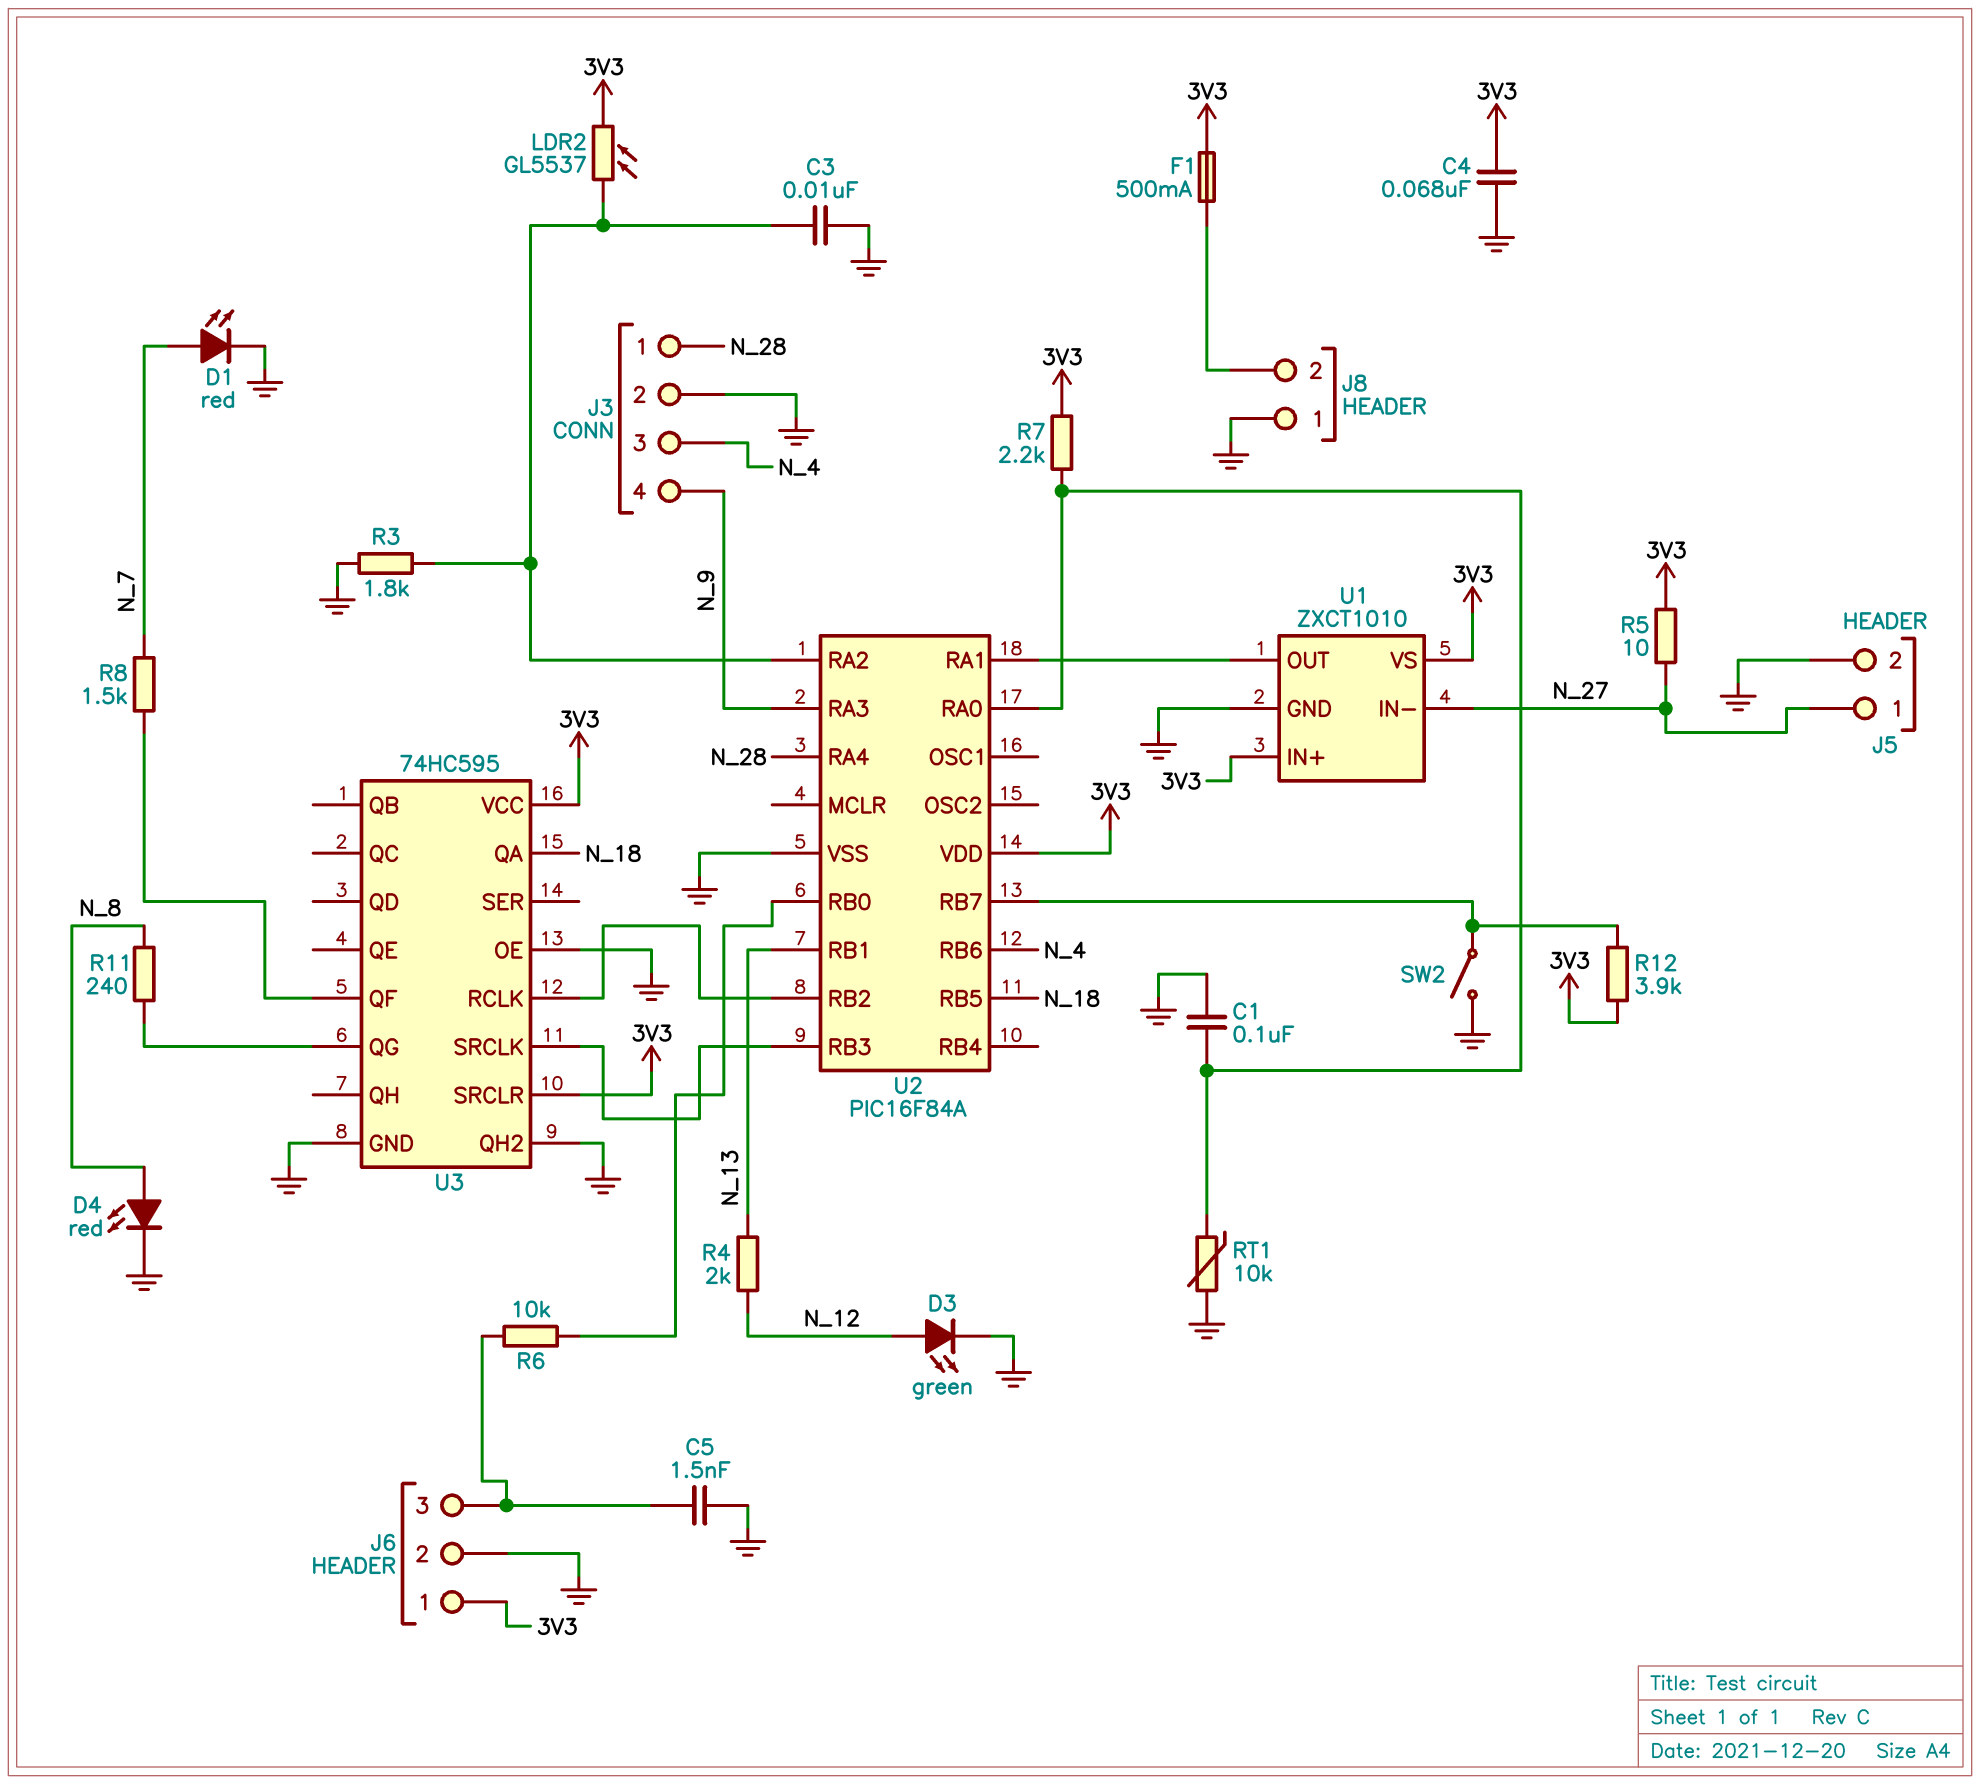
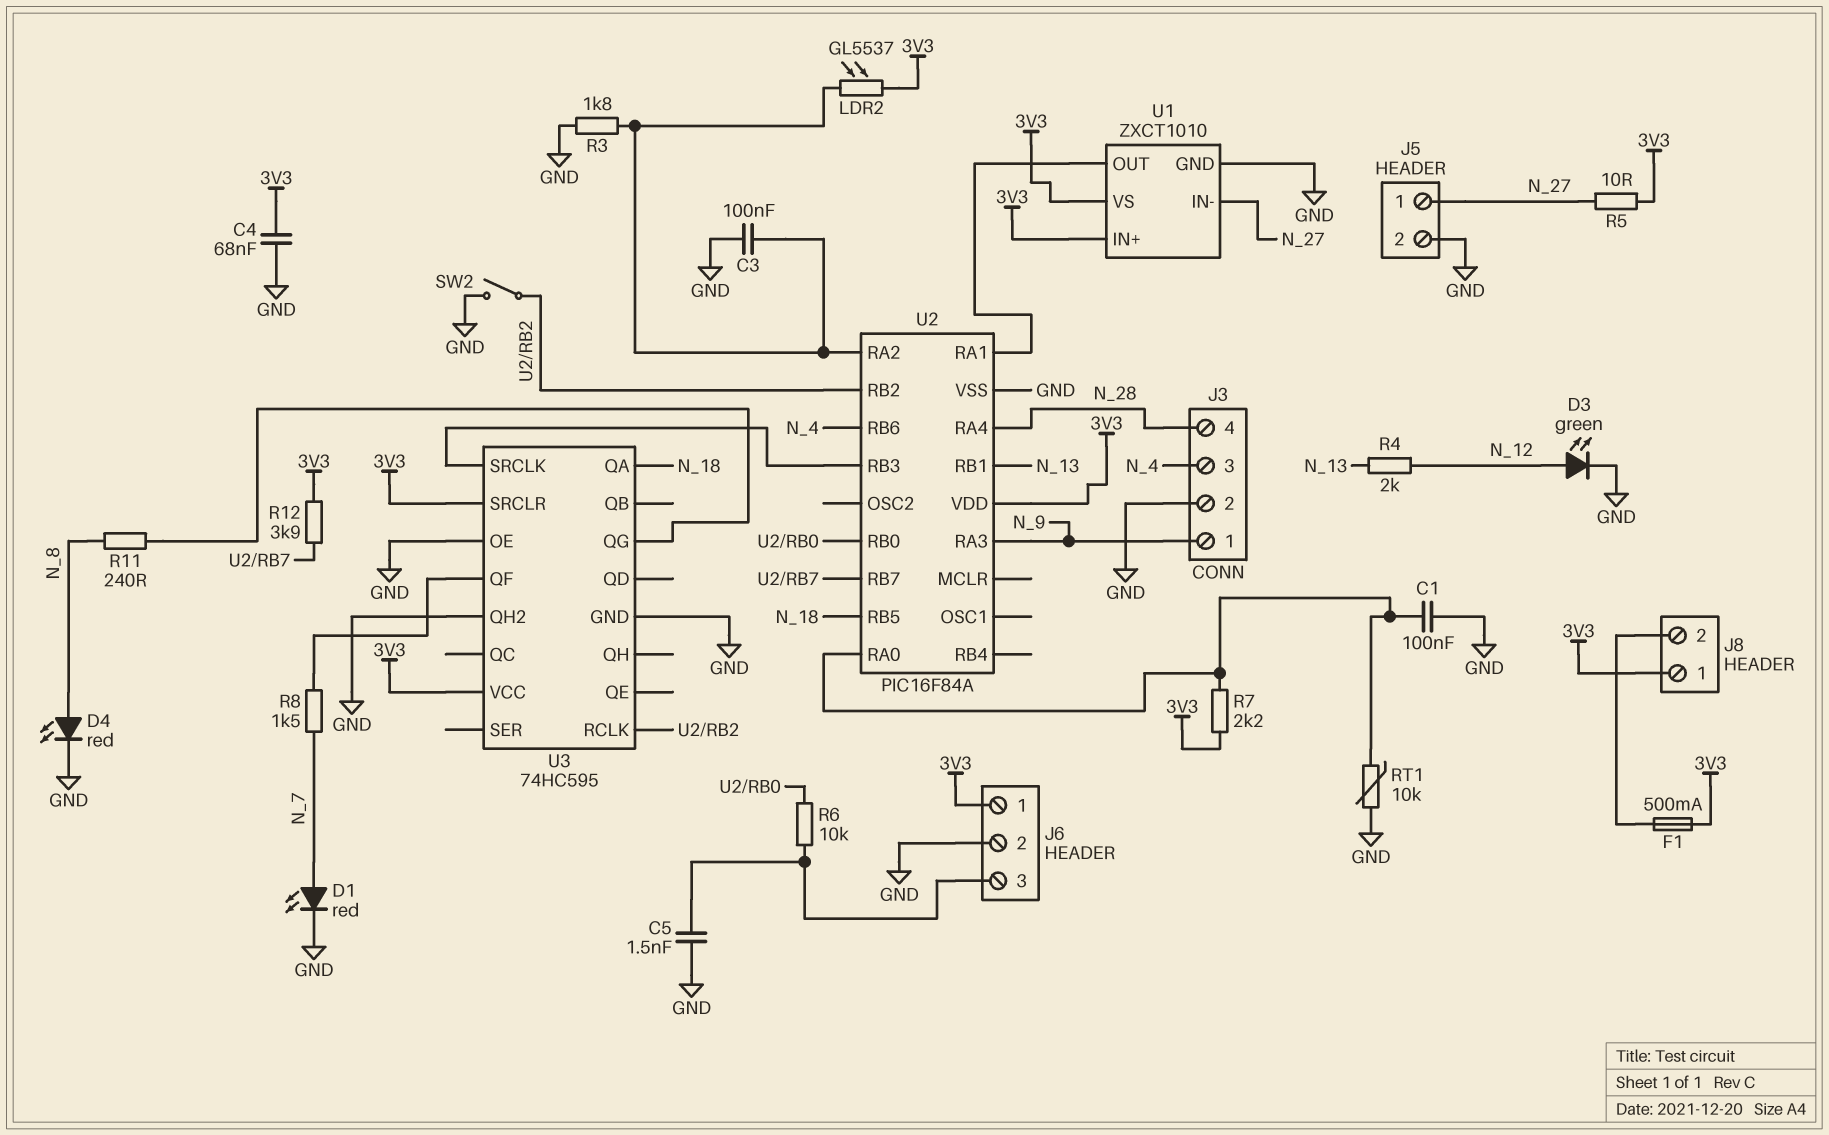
C3: 10nF (GND, U2/RA2) -> 100nF (GND, U2/RA2)
J3 pin 1: N_28 -> N_9
J3 pin 4: N_9 -> N_28
J8 pin 1: GND -> 3V3
SW2: switch (GND, U2/RB7) -> switch (GND, U2/RB2)

